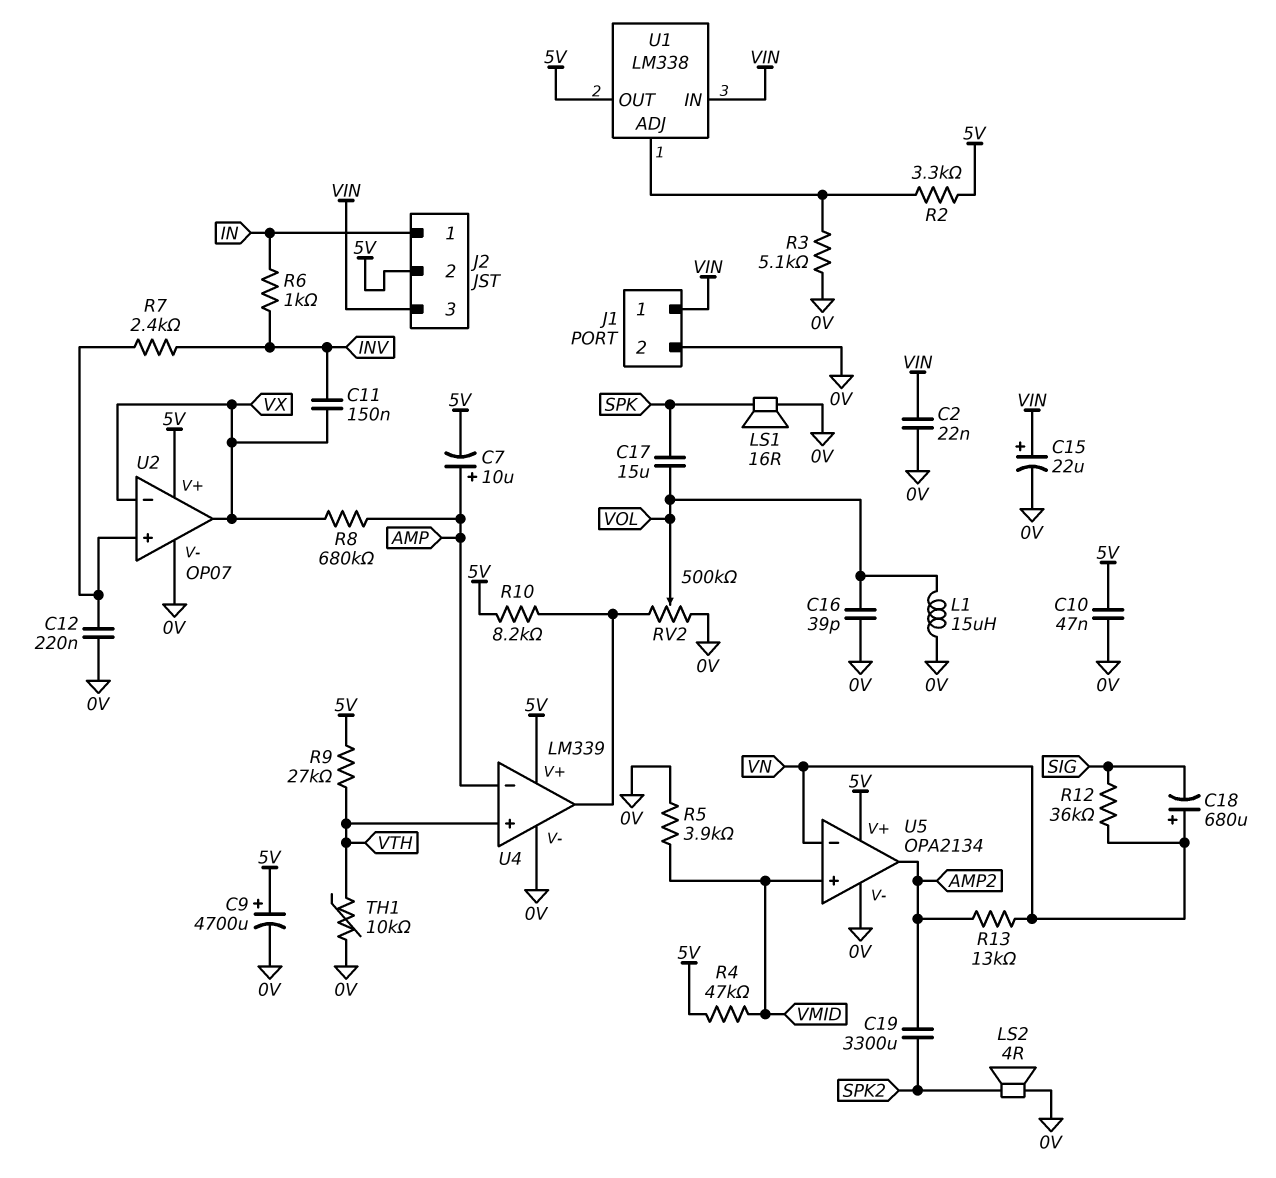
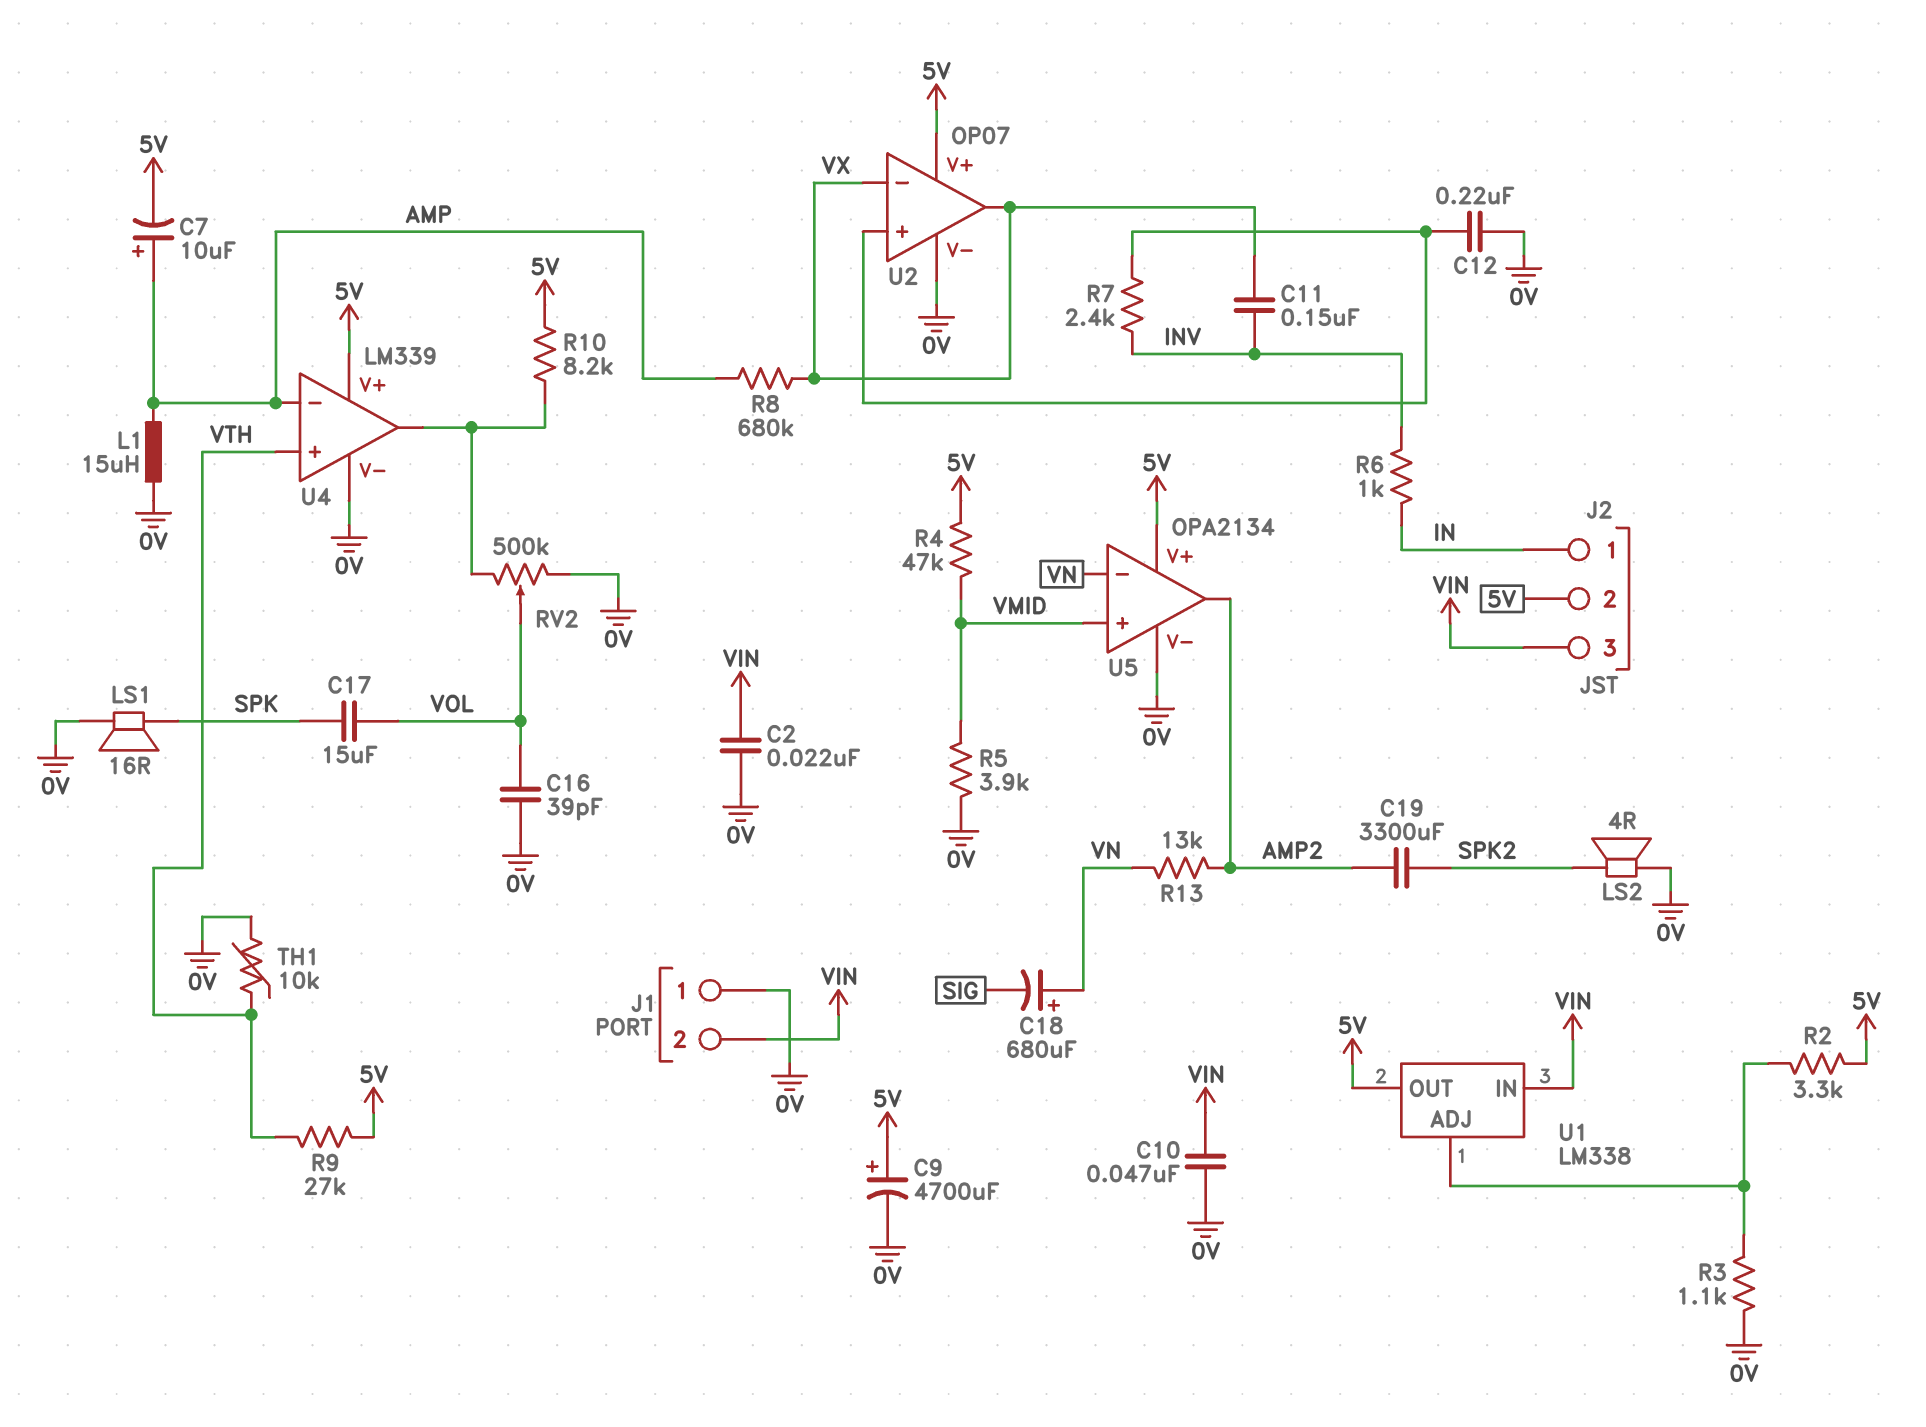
C10: 47nF (0V, 5V) -> 47nF (0V, VIN)
C15: 22uF (plus VIN, minus 0V) -> none
J1 pin 1: VIN -> 0V
J1 pin 2: 0V -> VIN
L1: 15uH (0V, VOL) -> 15uH (0V, AMP)
R3: 5.1k (0V, U1/ADJ) -> 1.1k (0V, U1/ADJ)
R12: 36k (SIG, VN) -> none

